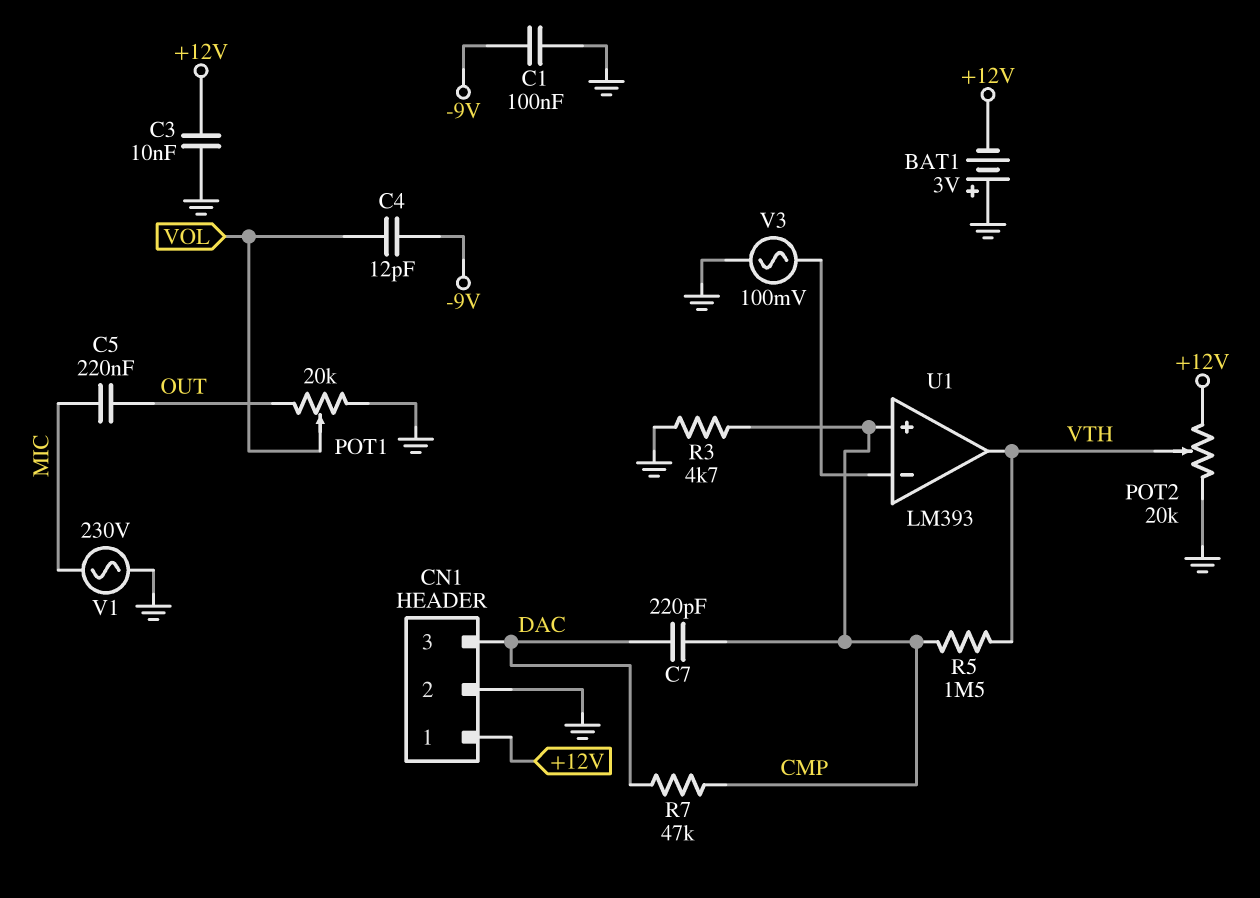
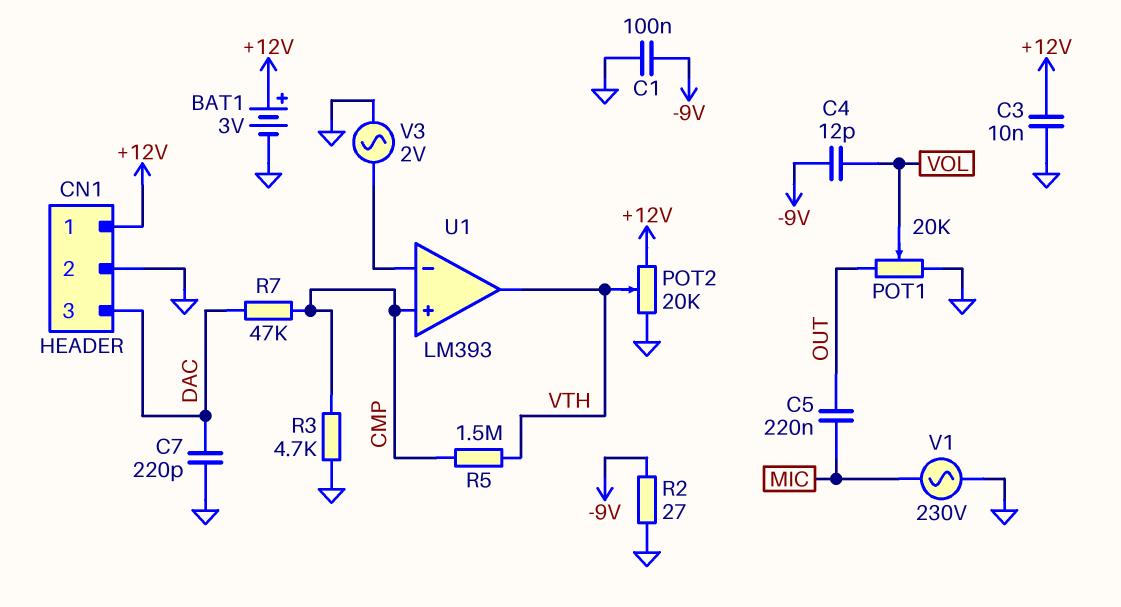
BAT1: 3V (plus GND, minus +12V) -> 3V (plus +12V, minus GND)
C7: 220pF (CMP, DAC) -> 220pF (DAC, GND)
R2: none -> 27 (-9V, GND)
V3: AC 100mV (GND, U1/in-) -> AC 2V (GND, U1/in-)

